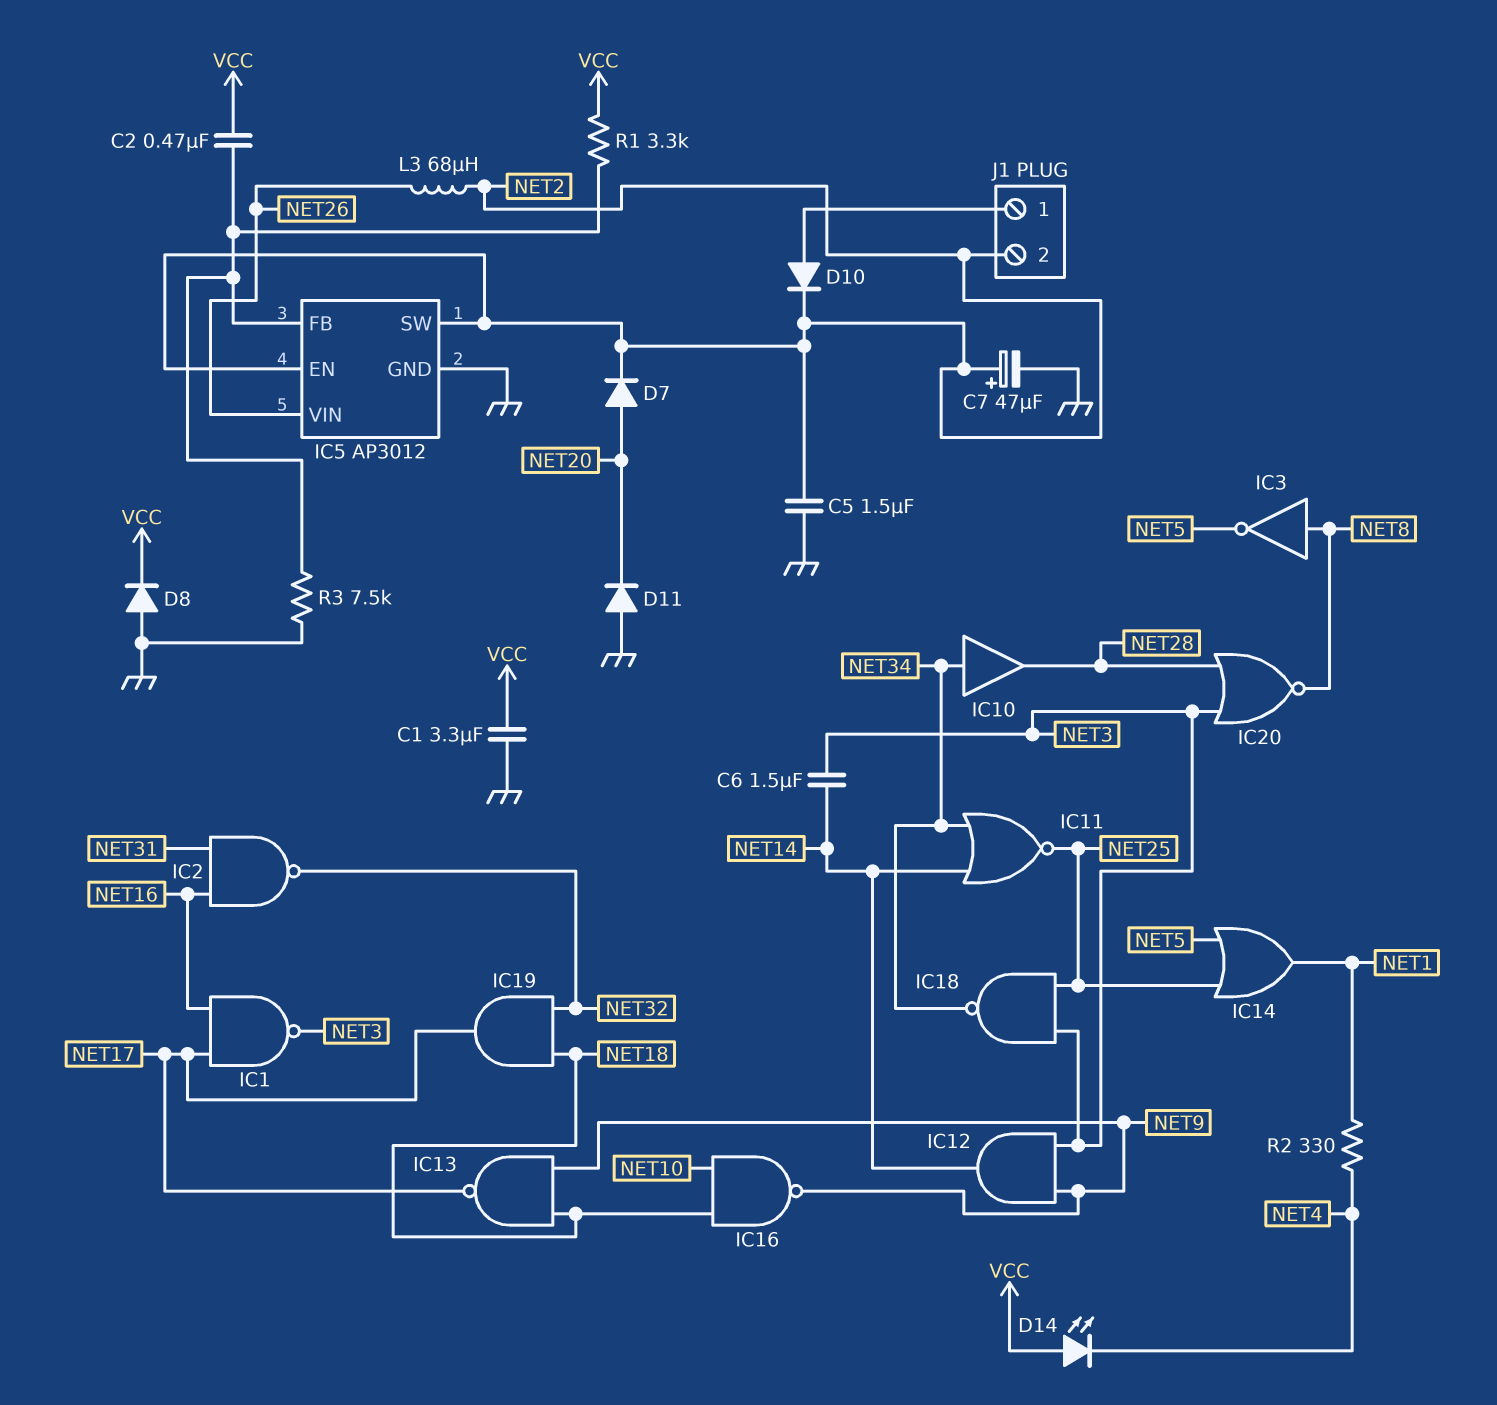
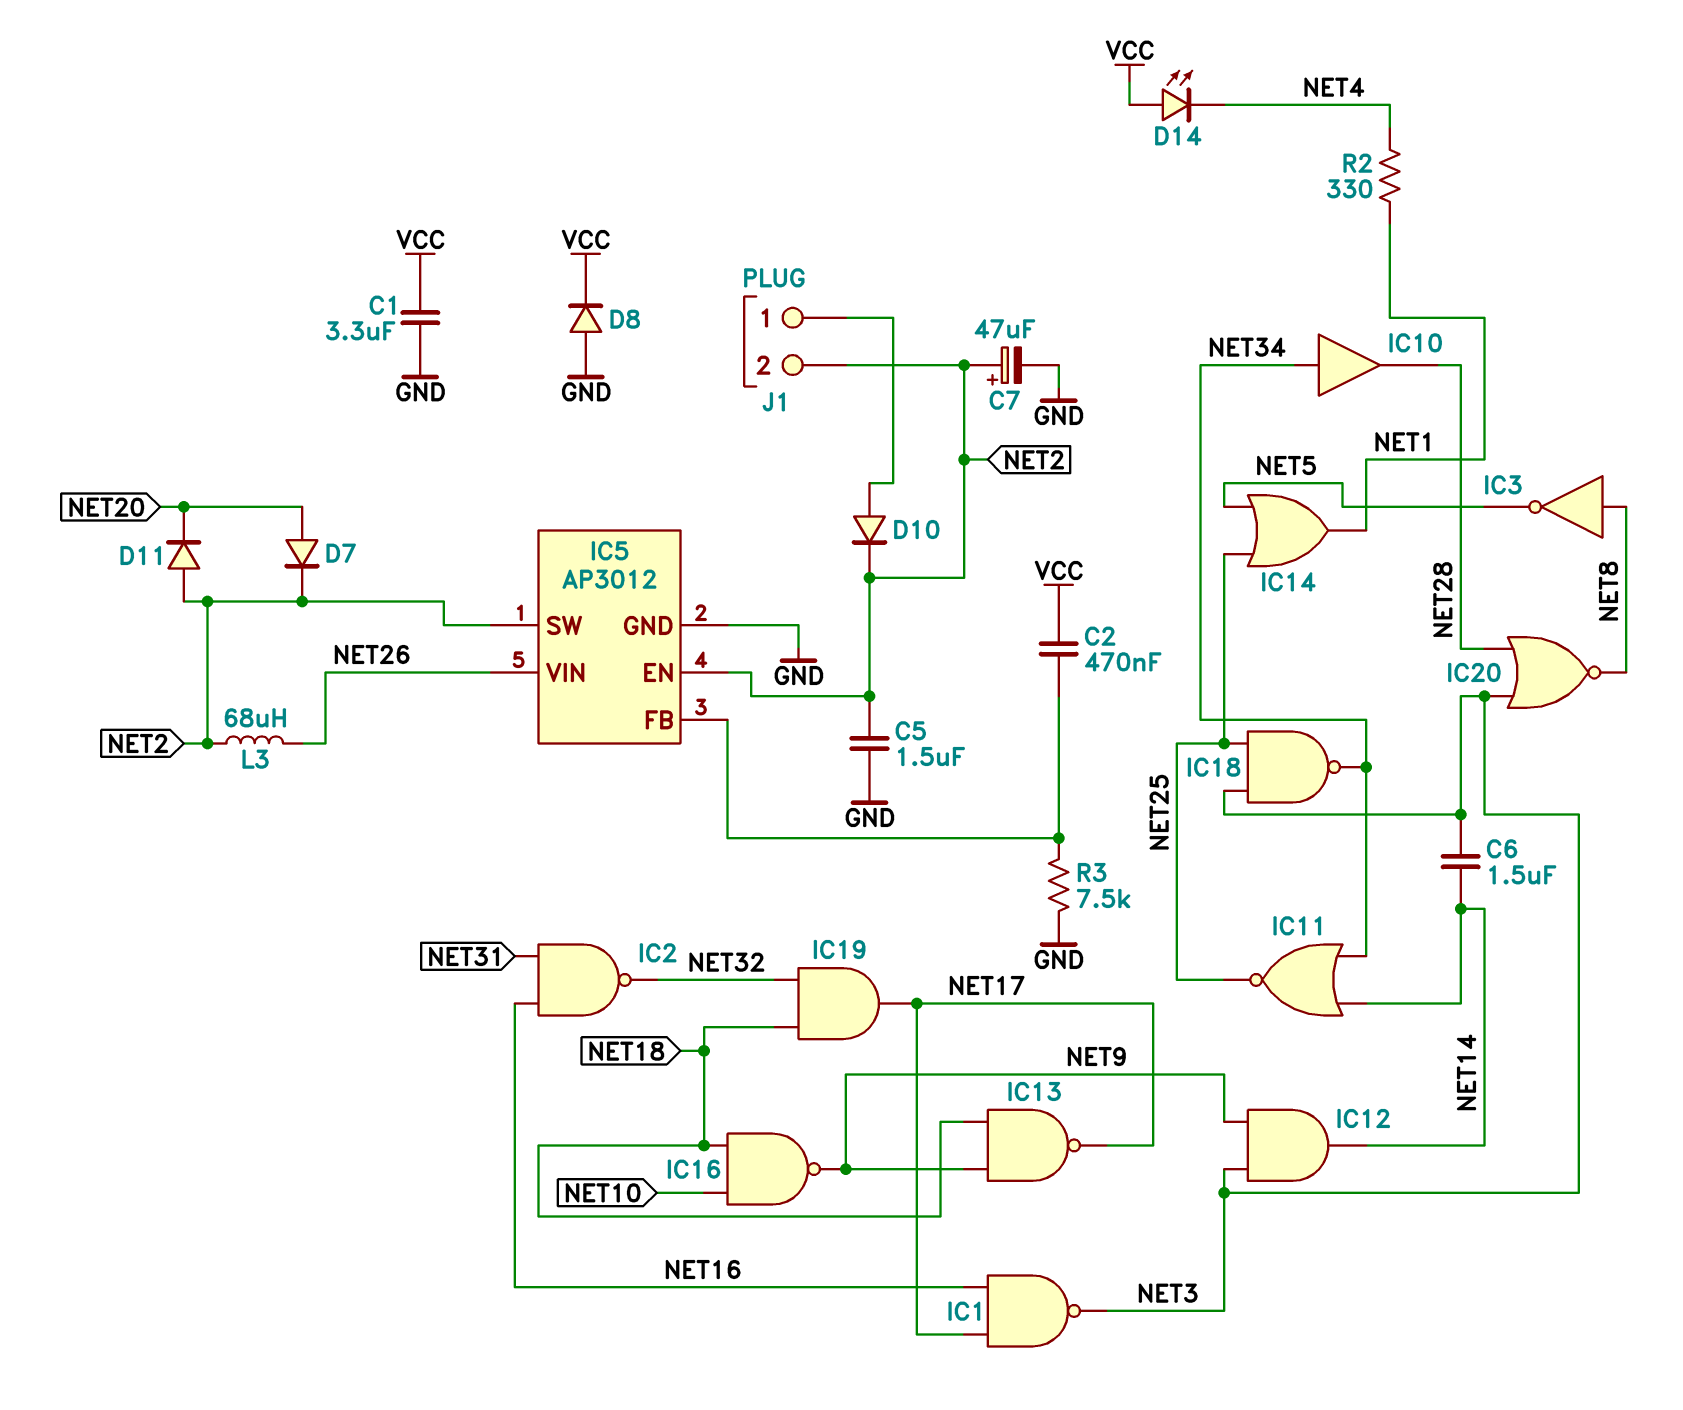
D11: diode (A GND, K NET20) -> diode (A NET2, K NET20)
R1: 3.3k (IC5/FB, VCC) -> none

